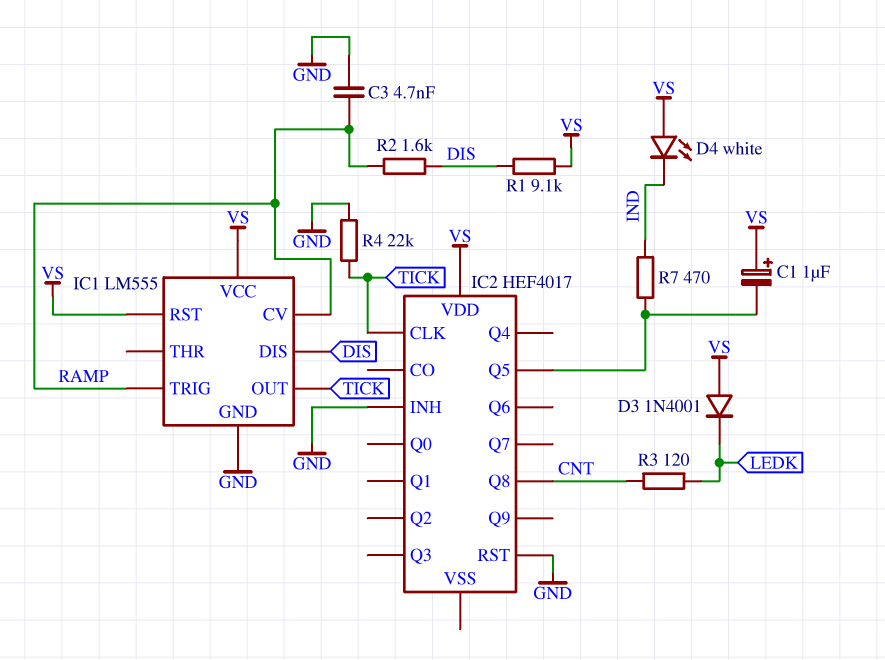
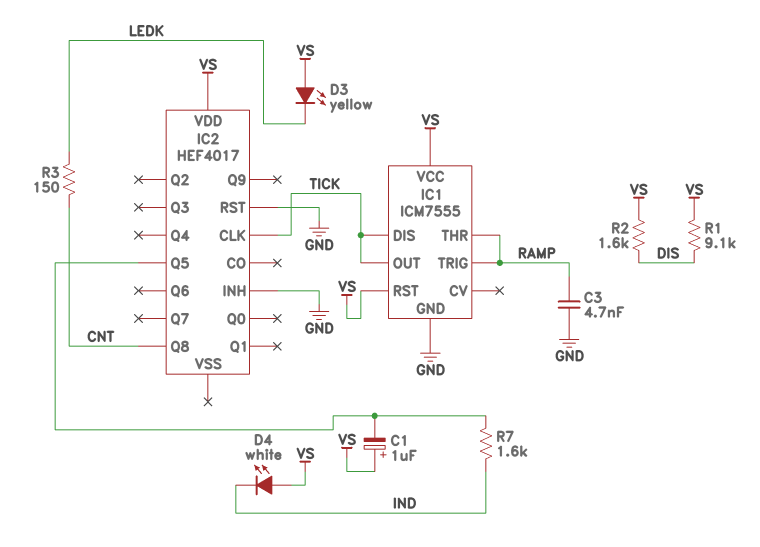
D3: diode 1N4001 (A VS, K LEDK) -> LED yellow (A VS, K LEDK)
IC1: LM555 -> ICM7555
IC1 pin CV: RAMP -> none
IC1 pin DIS: DIS -> TICK
IC1 pin THR: none -> RAMP
R2: 1.6k (DIS, RAMP) -> 1.6k (DIS, VS)
R3: 120 (CNT, LEDK) -> 150 (CNT, LEDK)
R4: 22k (GND, TICK) -> none
R7: 470 (IC2/Q5, IND) -> 1.6k (IC2/Q5, IND)

